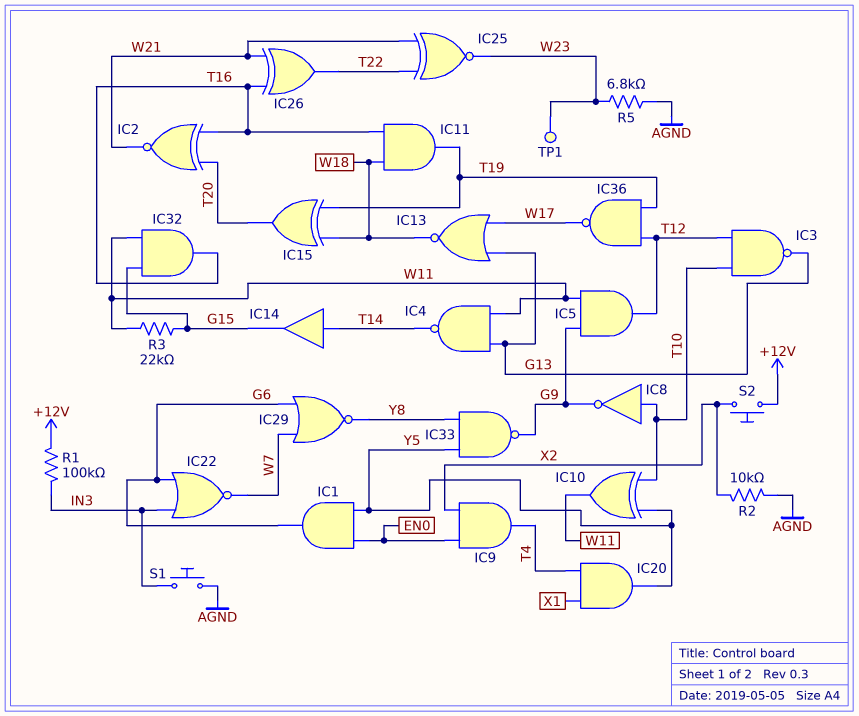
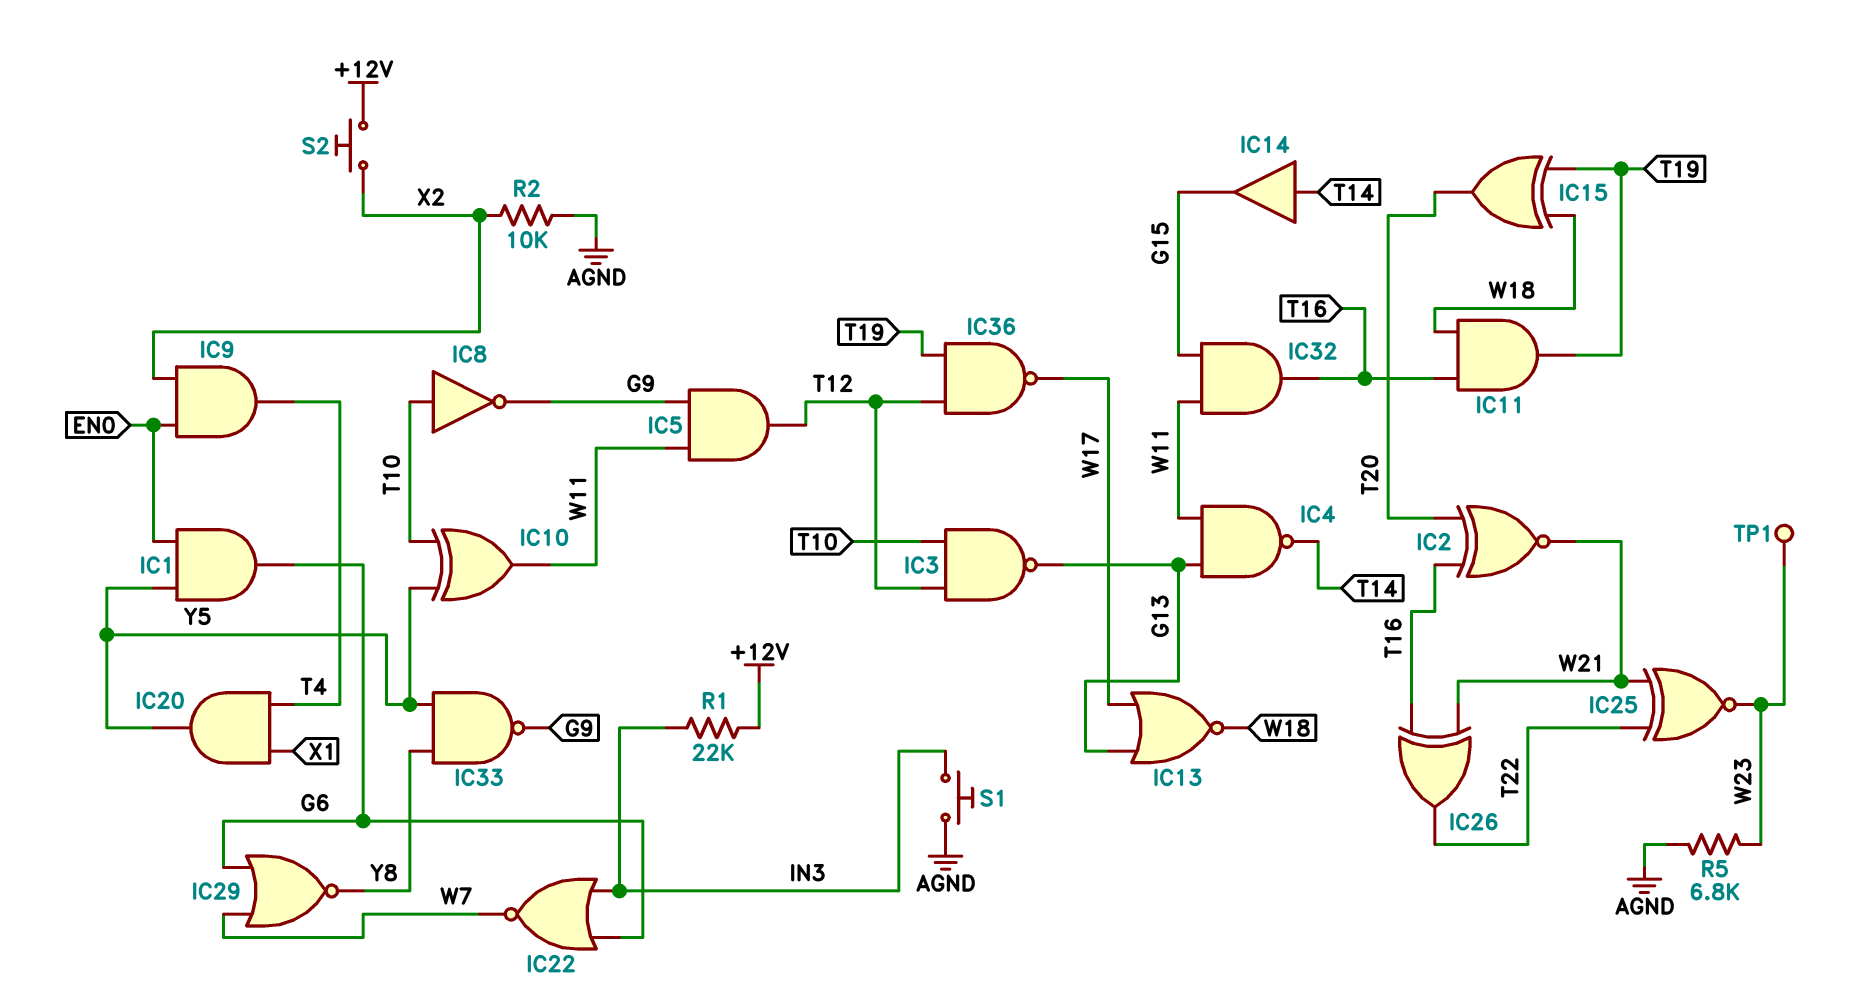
R1: 100k (+12V, IN3) -> 22k (+12V, IN3)
R3: 22k (G15, W11) -> none

